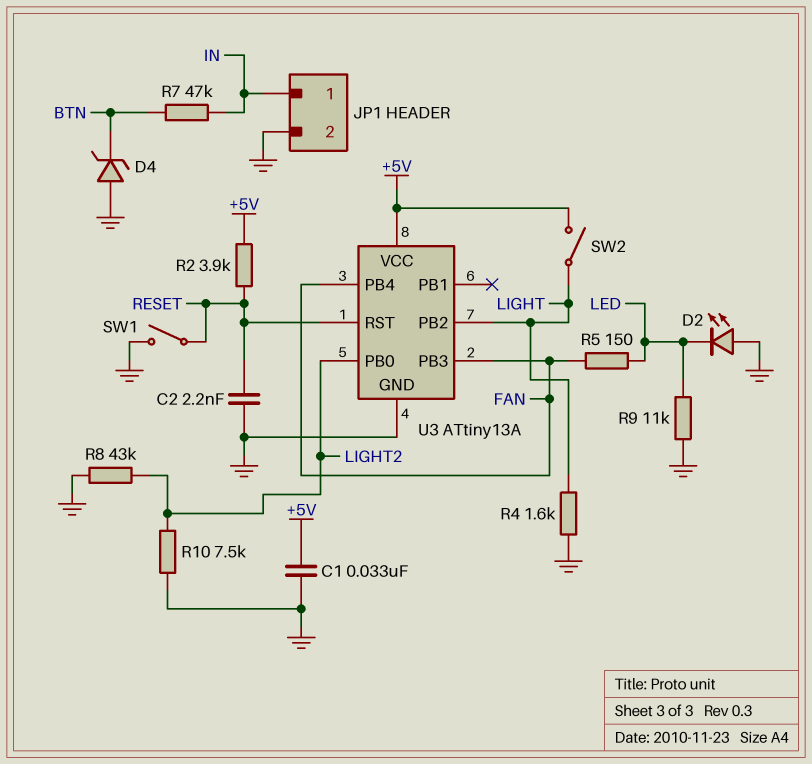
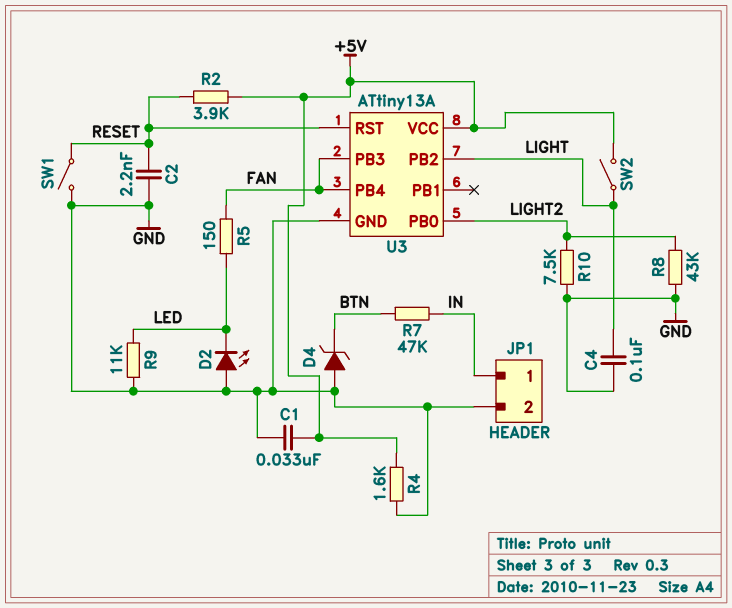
C4: none -> 100nF (GND, LIGHT)
R4: 1.6k (GND, LIGHT) -> 1.6k (+5V, GND)

